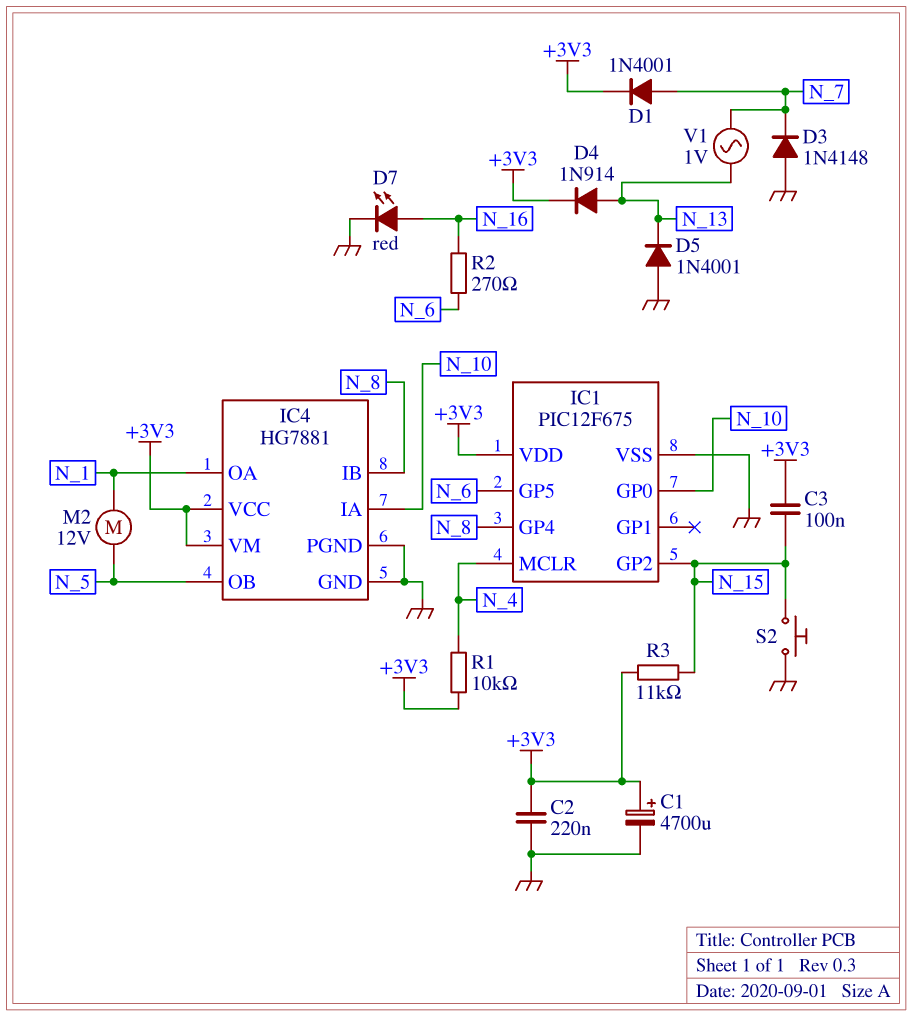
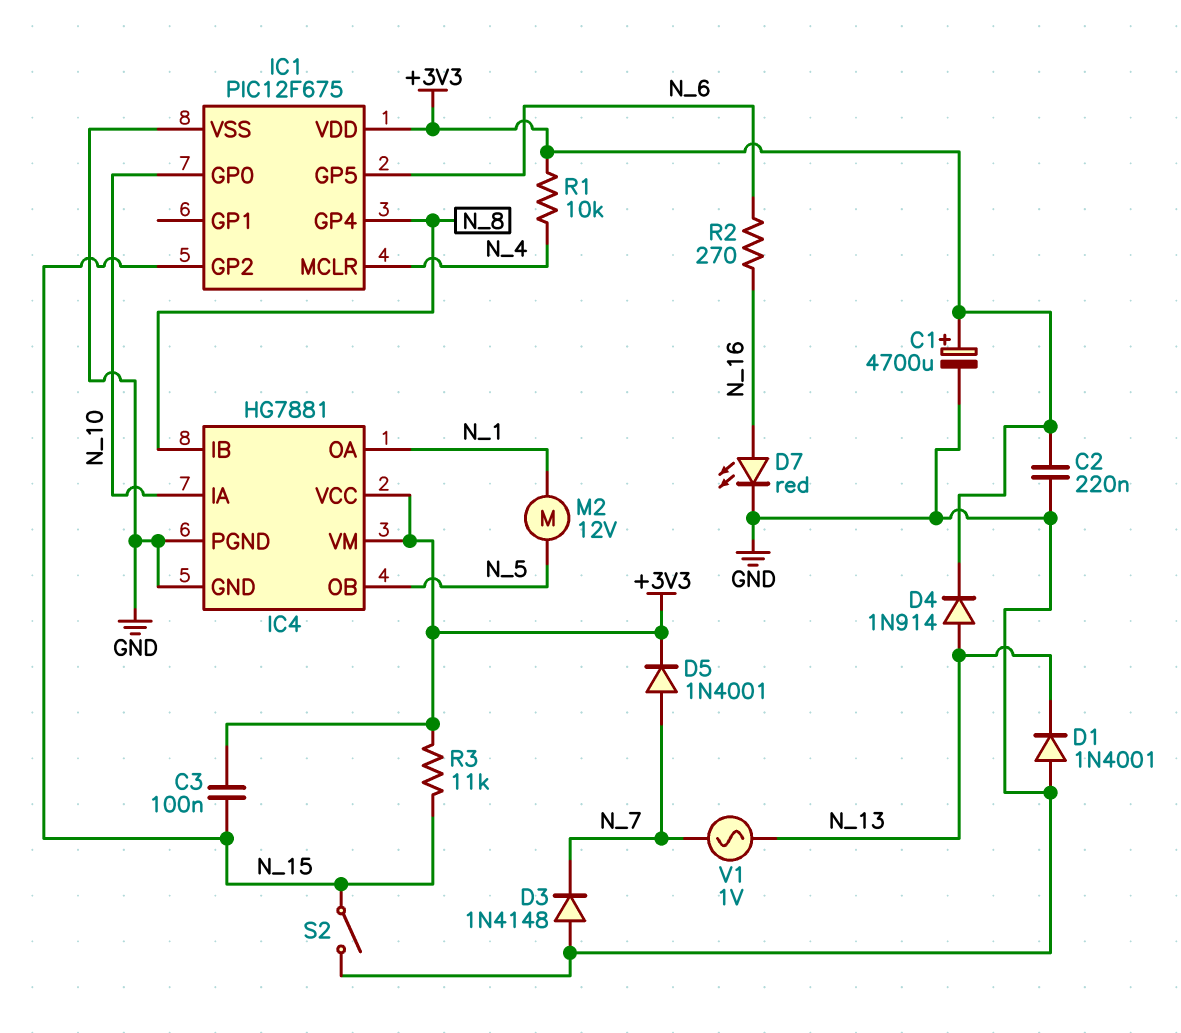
D1: diode 1N4001 (A N_7, K +3V3) -> diode 1N4001 (A GND, K N_13)
D5: diode 1N4001 (A GND, K N_13) -> diode 1N4001 (A N_7, K +3V3)
S2: button (GND, N_15) -> switch (GND, N_15)

